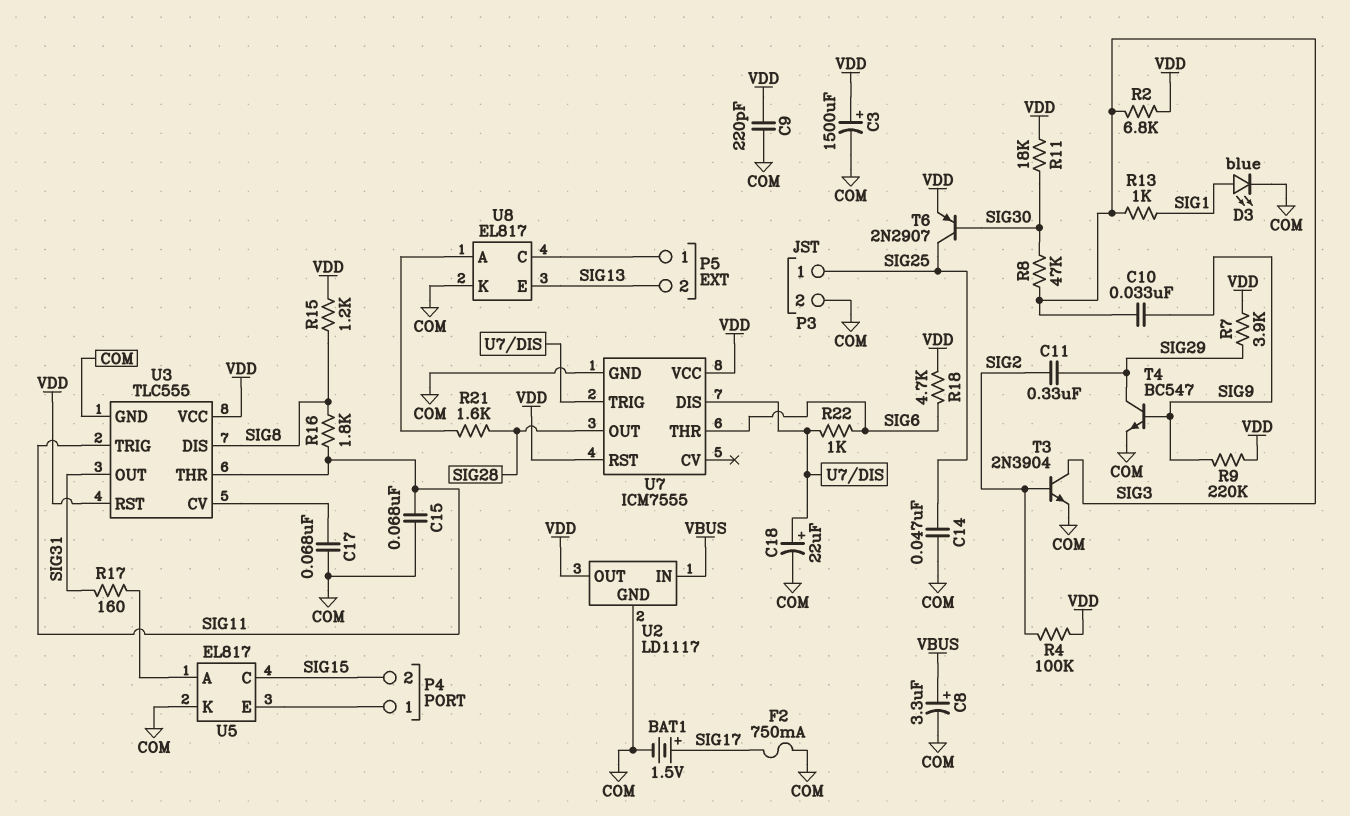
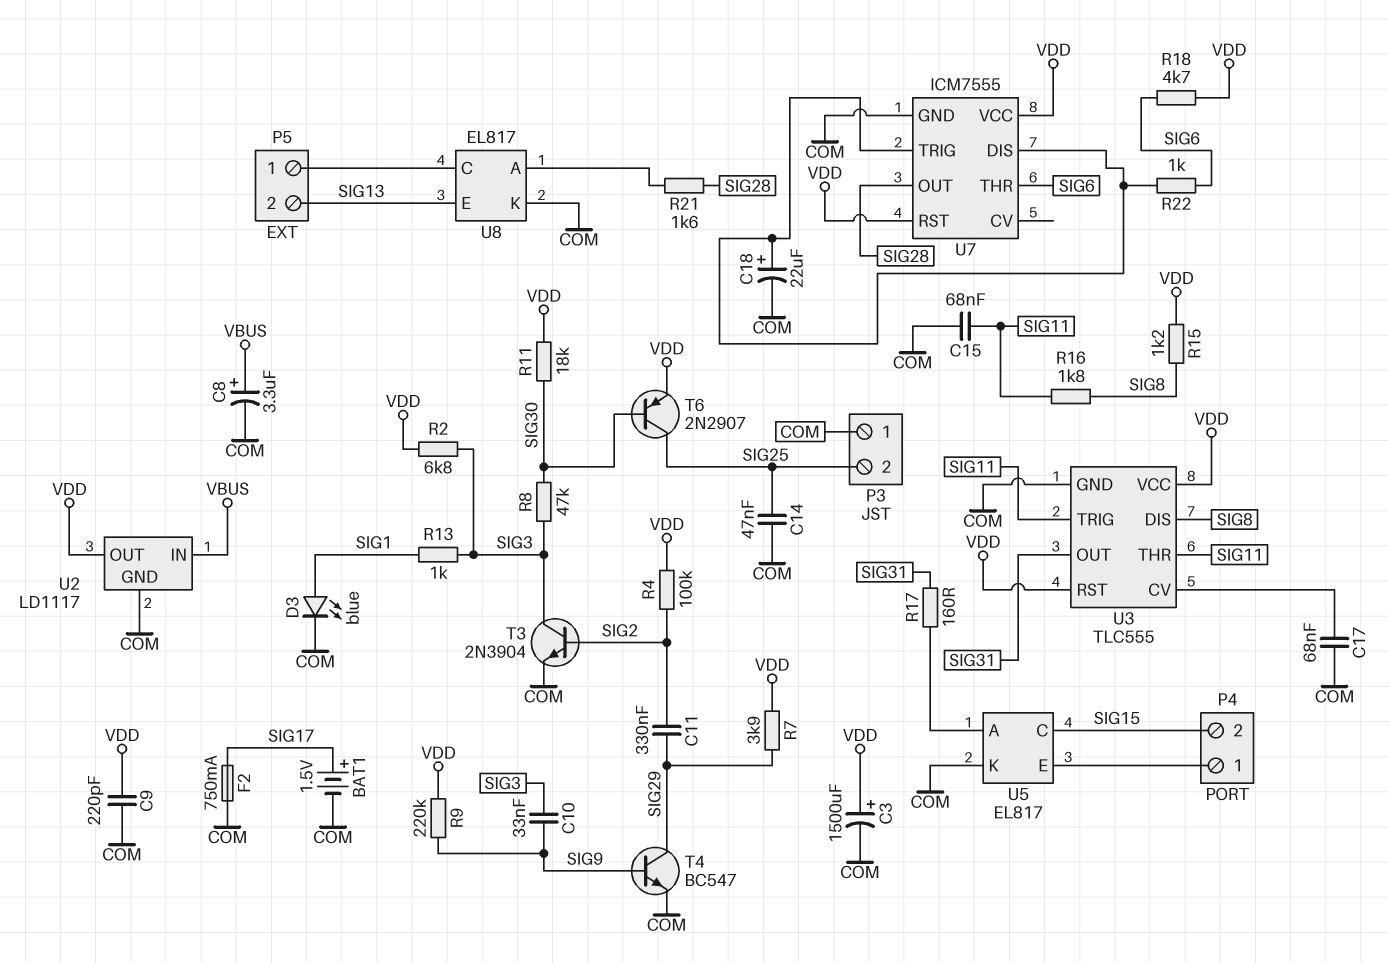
P3 pin 1: SIG25 -> COM
P3 pin 2: COM -> SIG25

